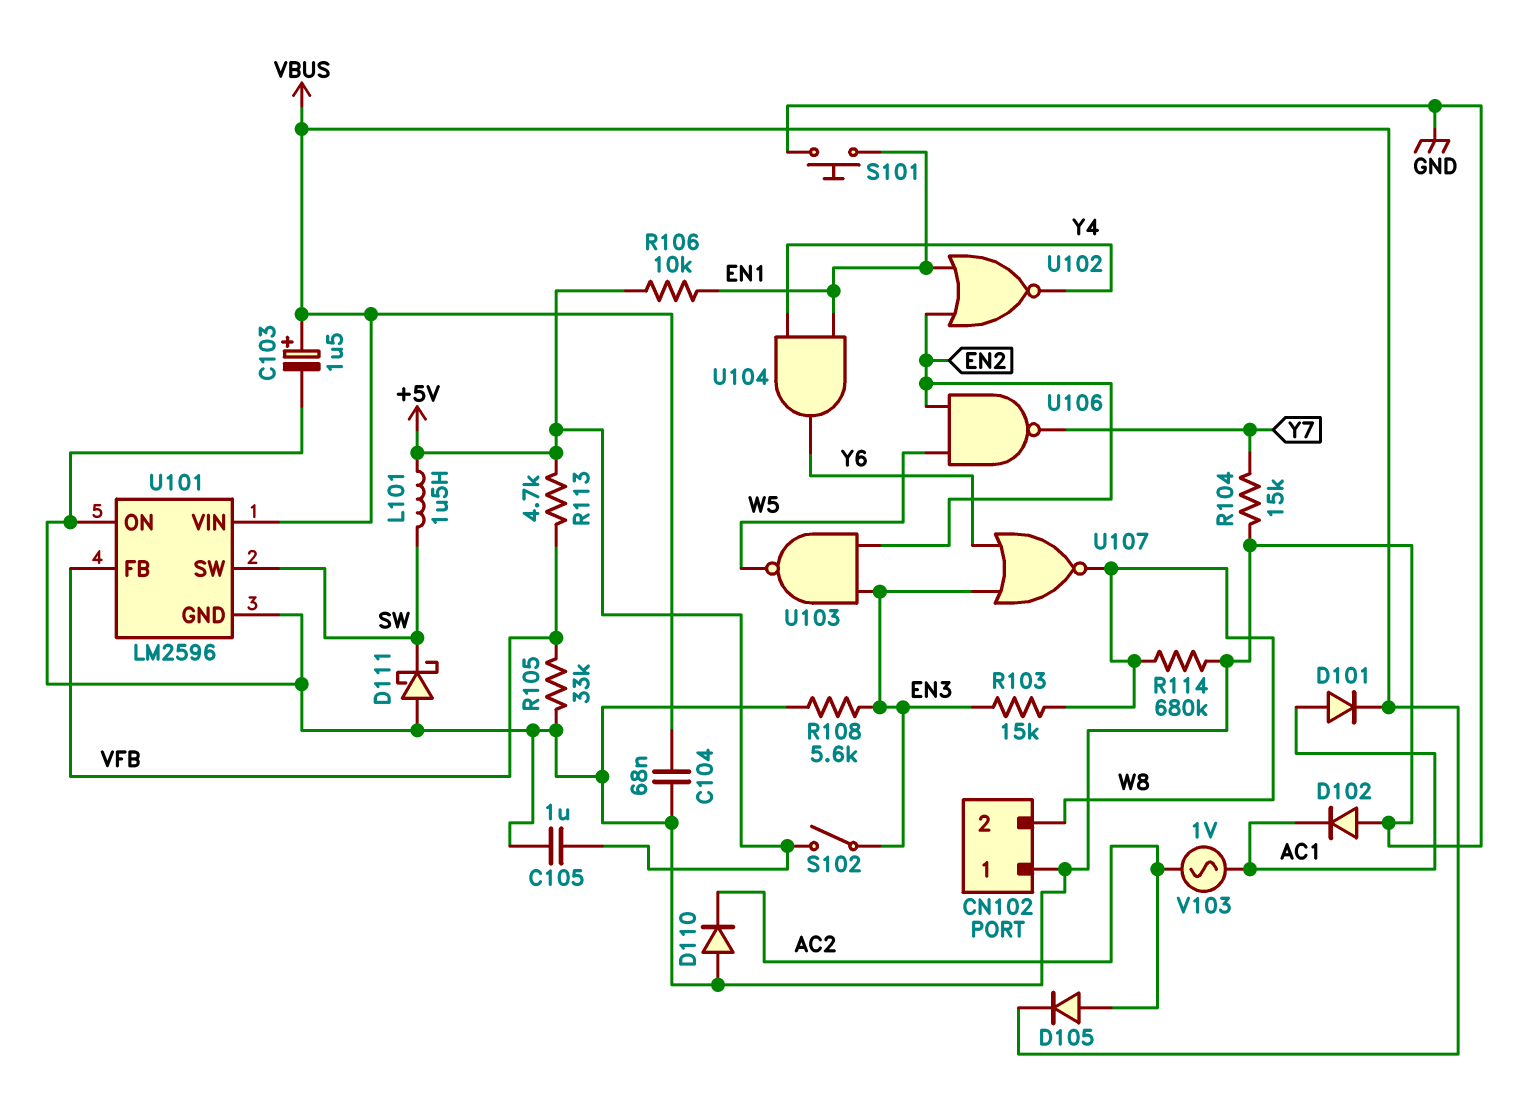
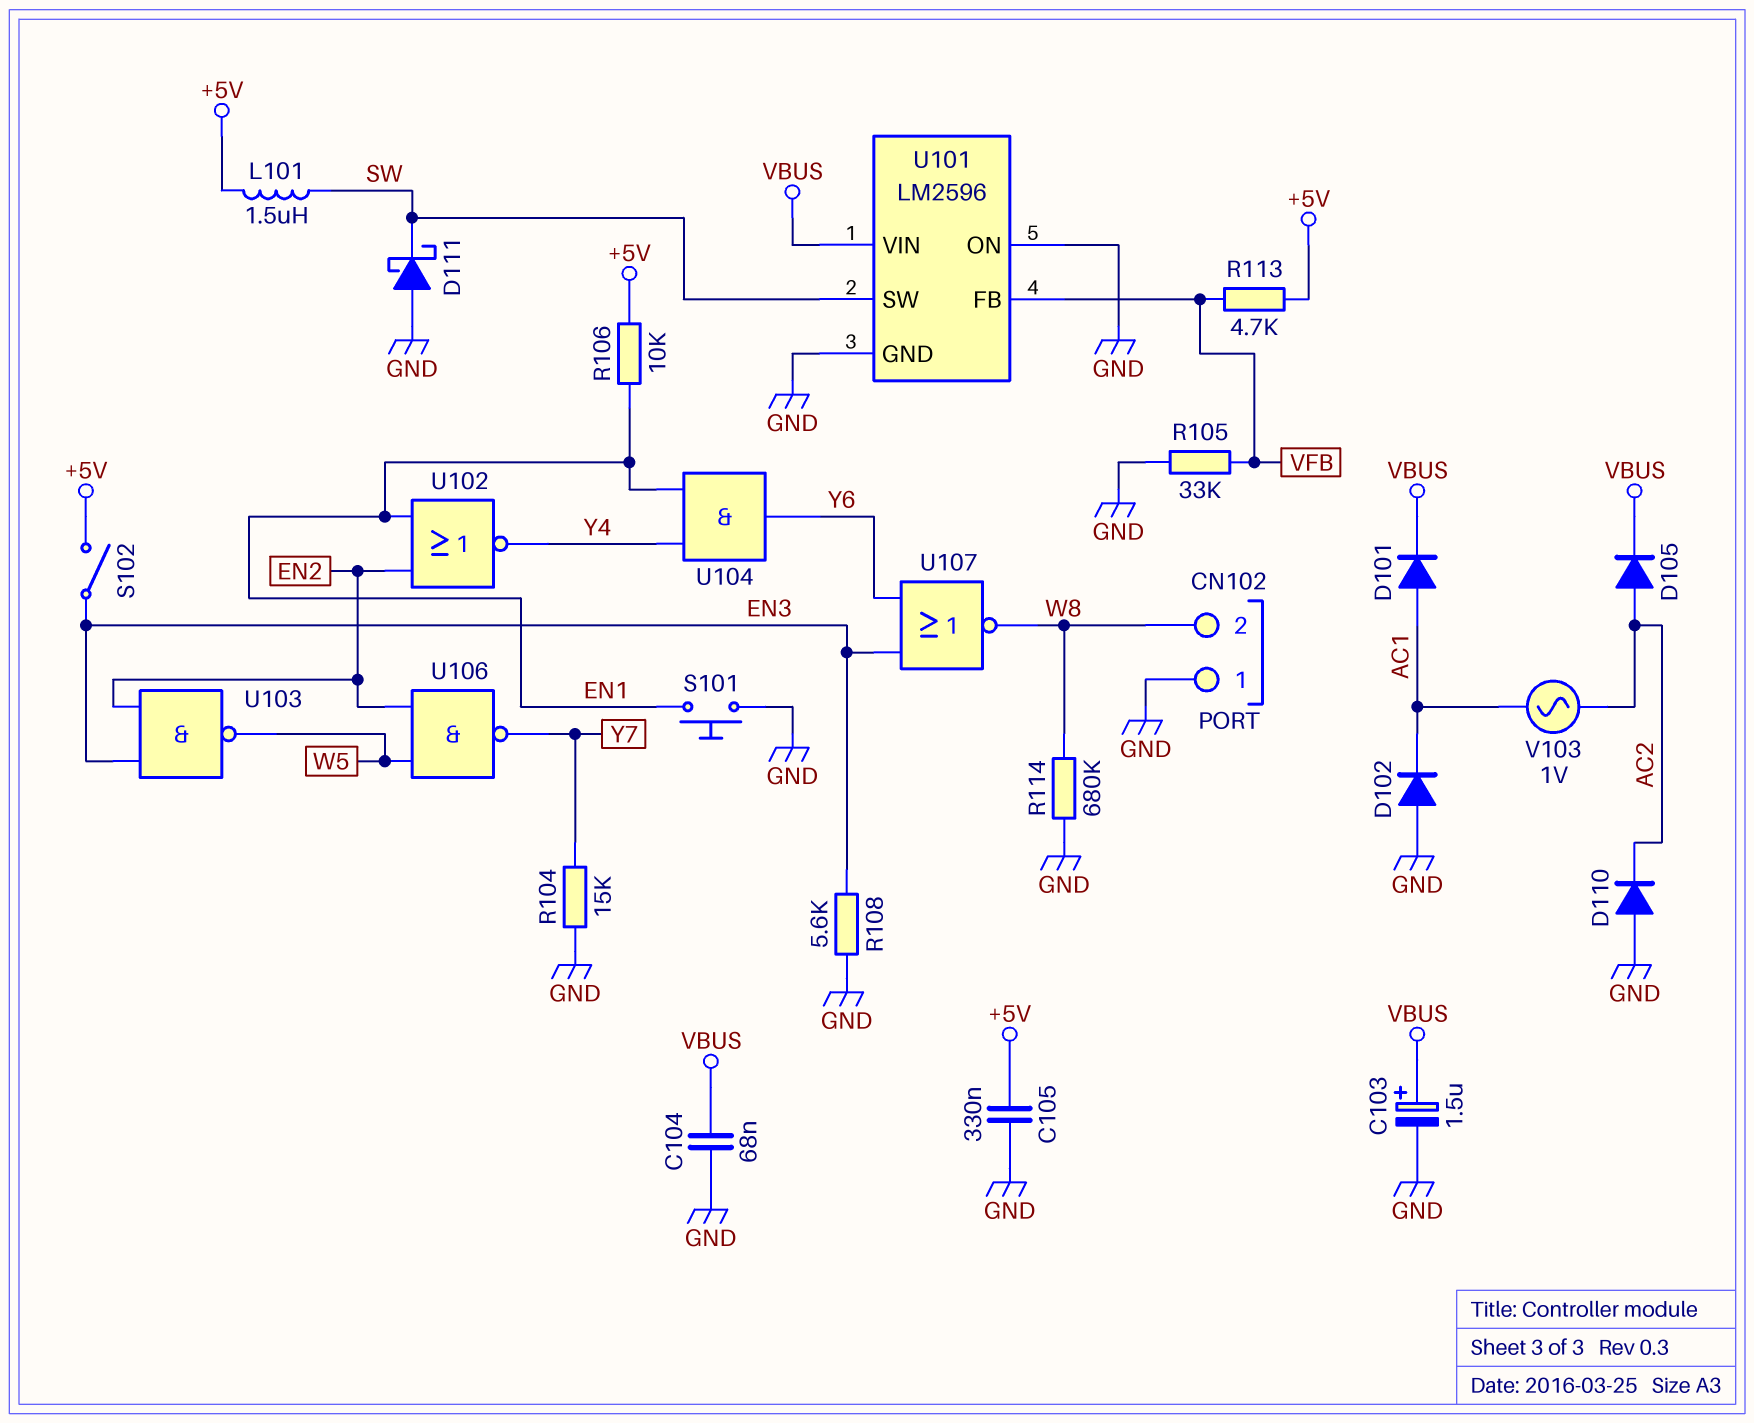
C105: 1uF (+5V, GND) -> 330nF (+5V, GND)
R103: 15k (EN3, W8) -> none

